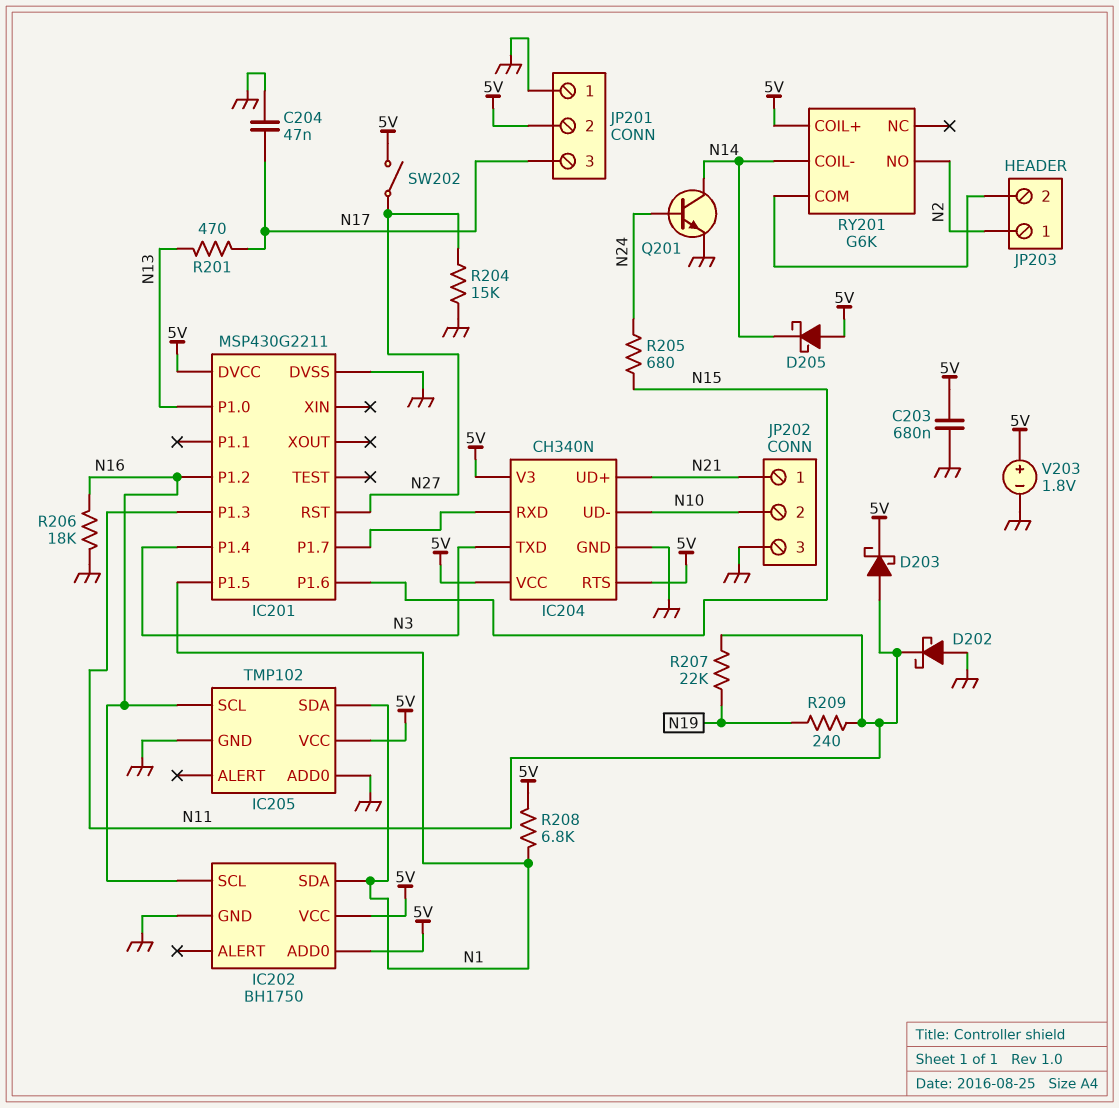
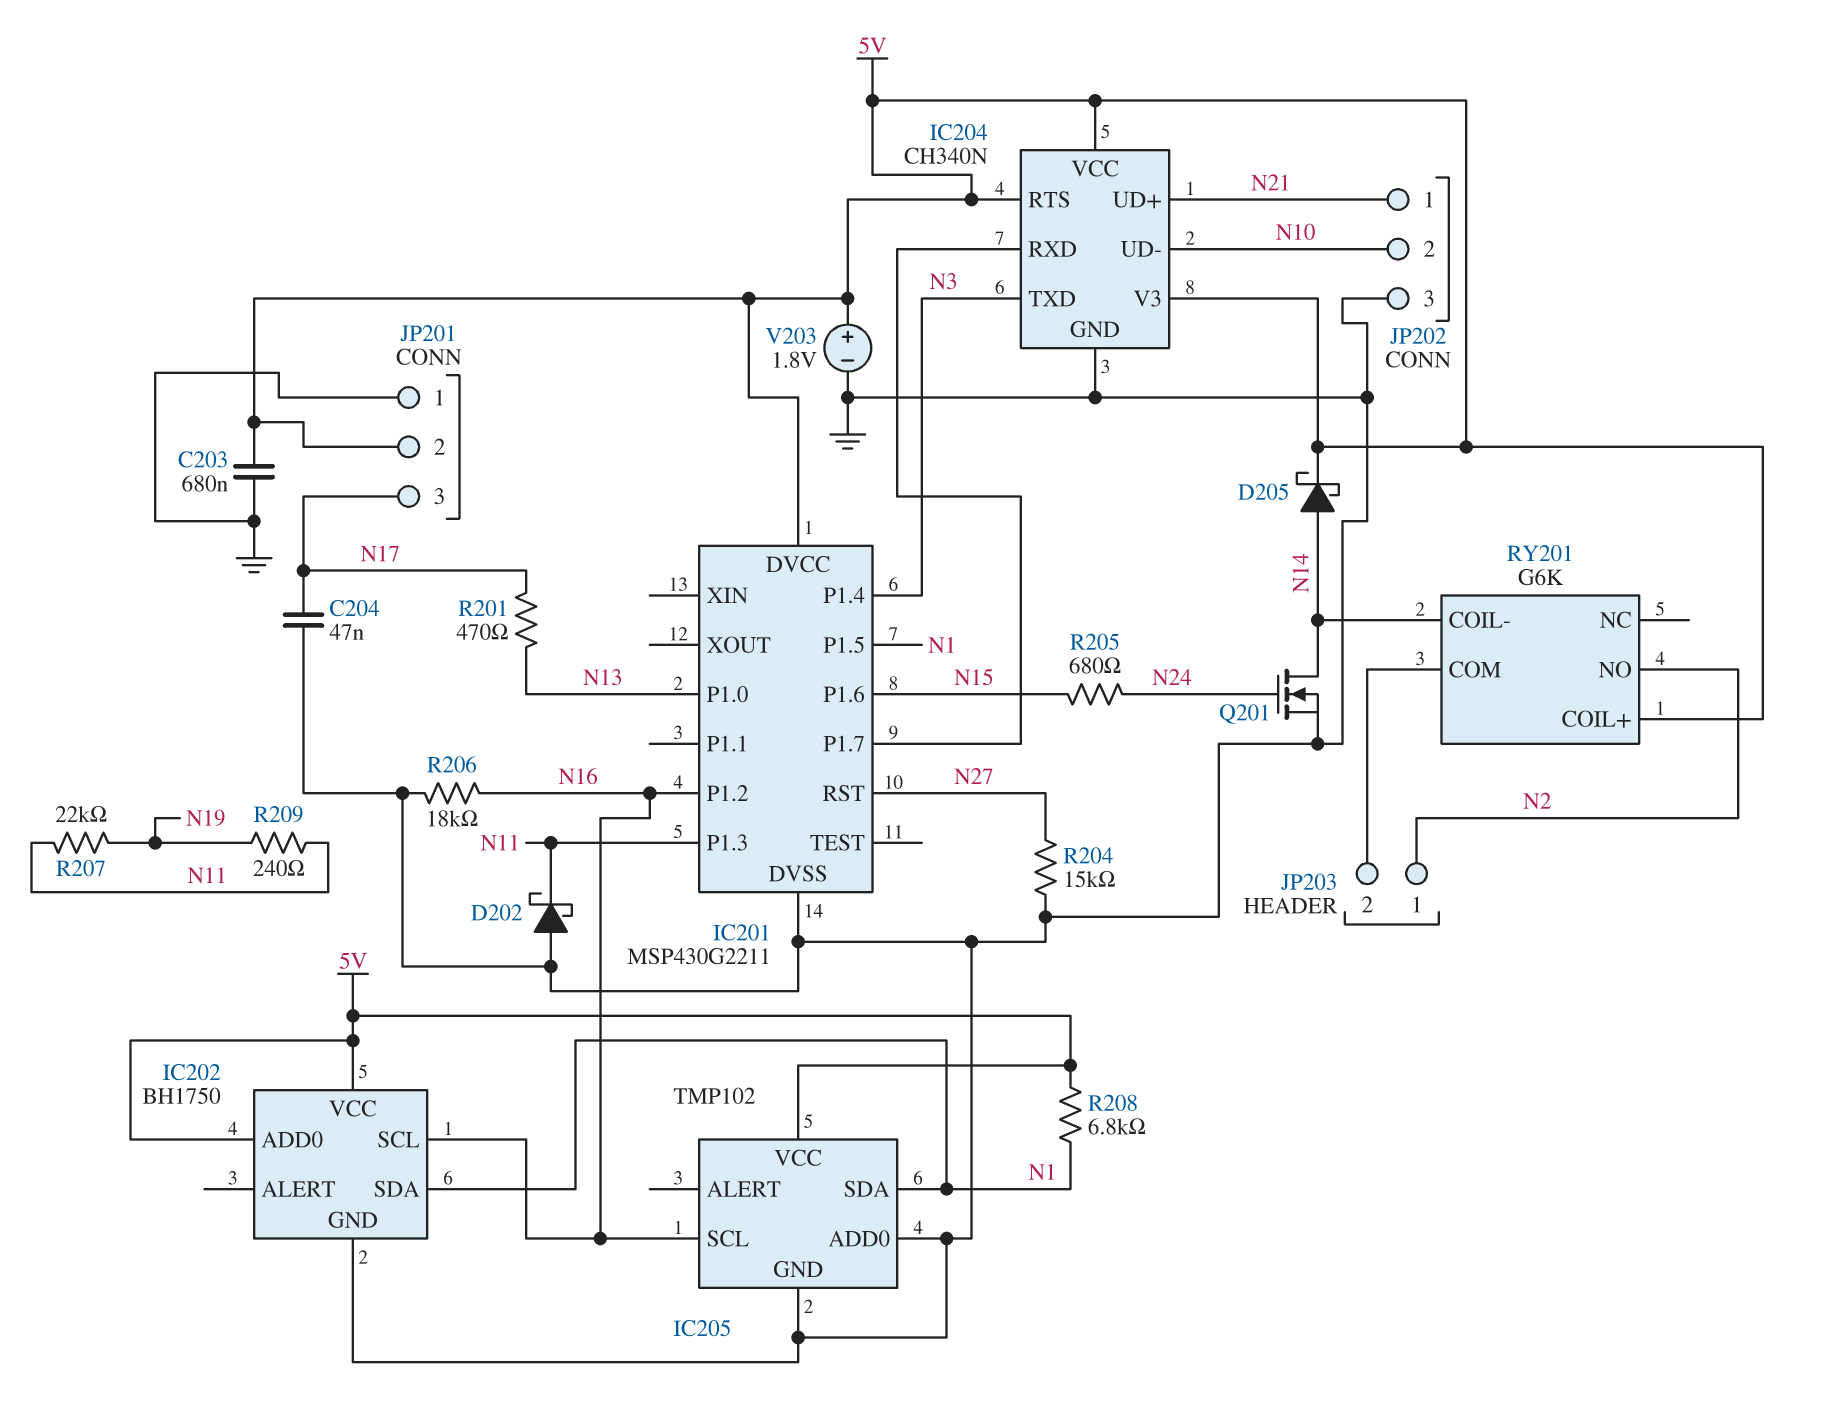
D203: schottky (A N11, K 5V) -> none
D205: schottky (A 5V, K N14) -> schottky (A N14, K 5V)
Q201: NPN (B N24, C N14, E GND) -> NMOS (G N24, D N14, S GND)
SW202: switch (5V, N27) -> none

